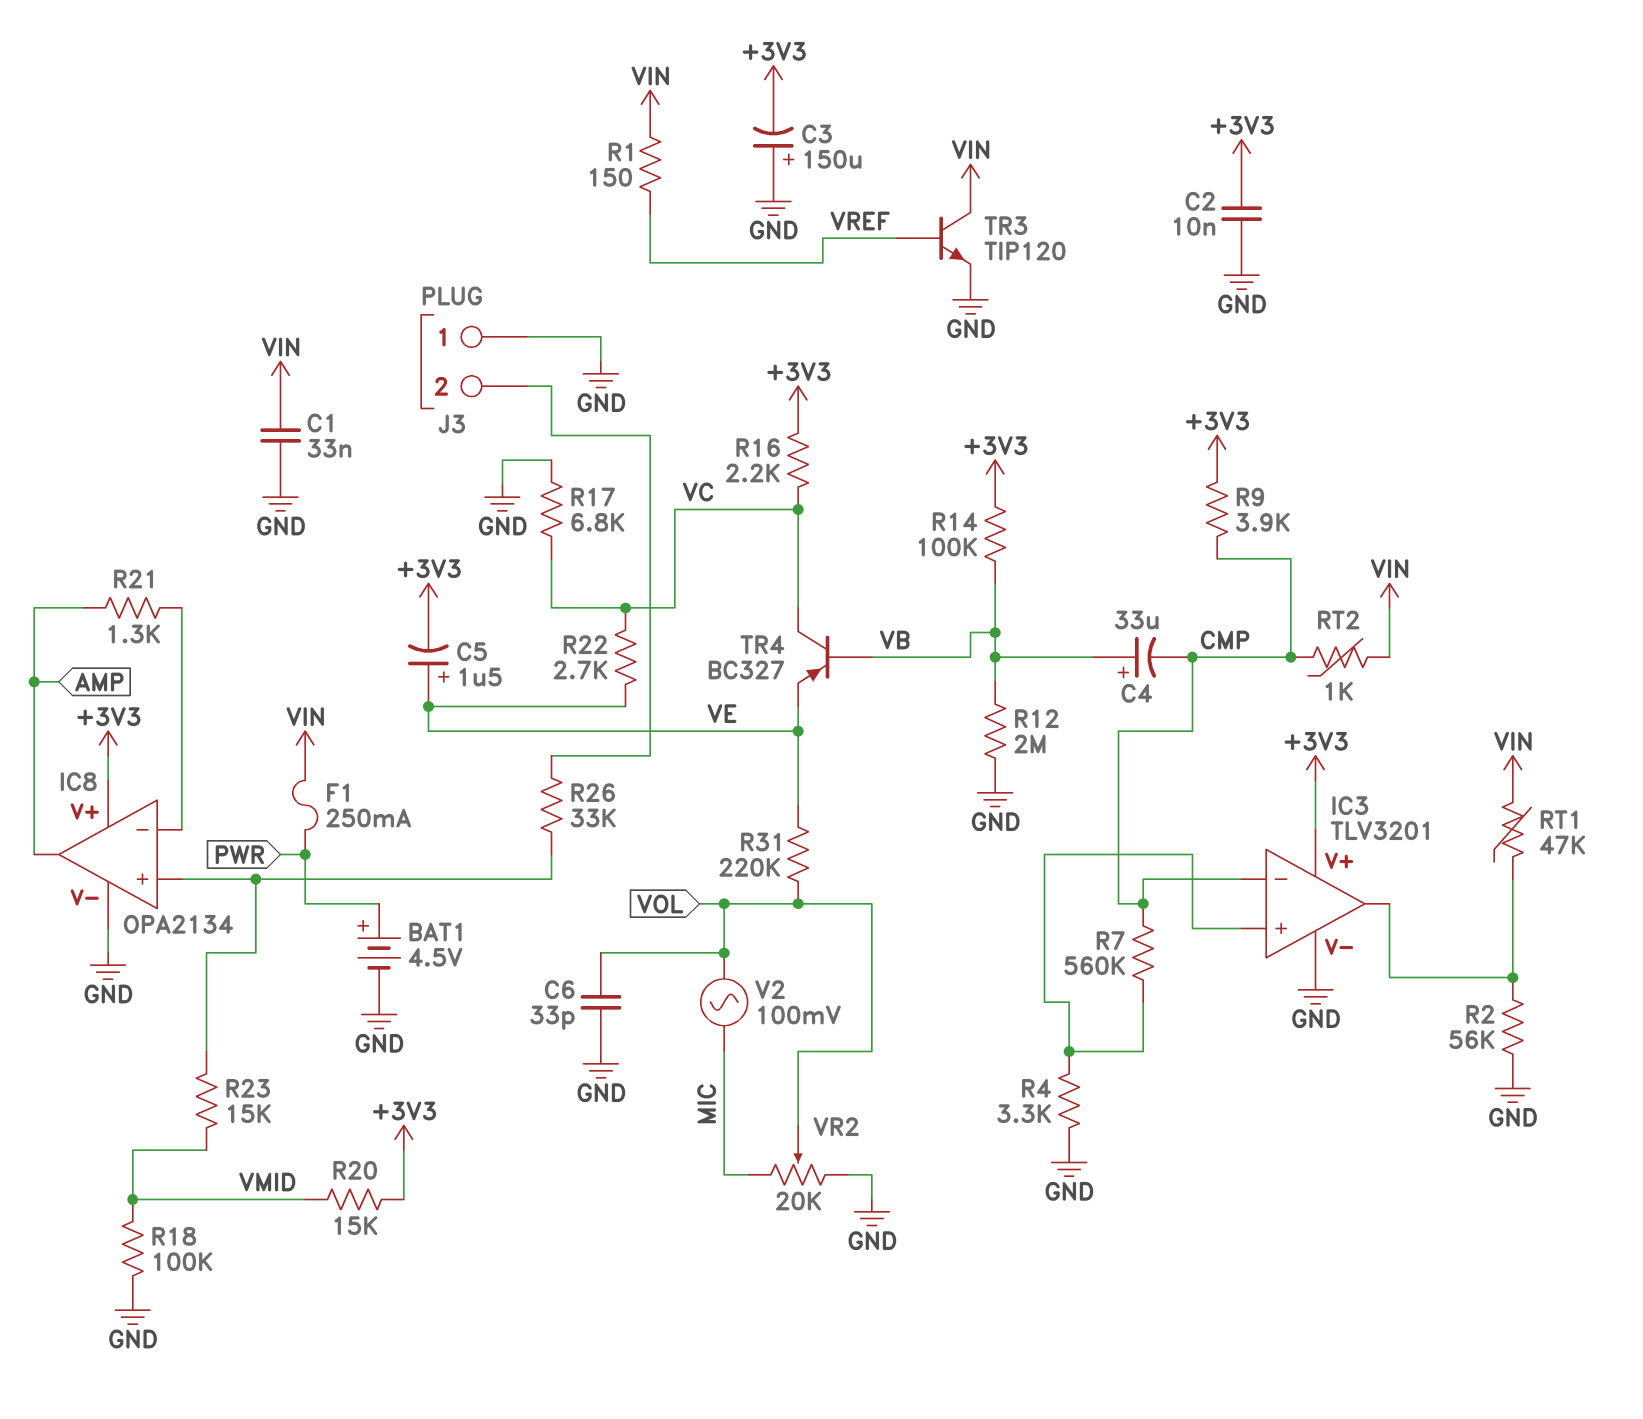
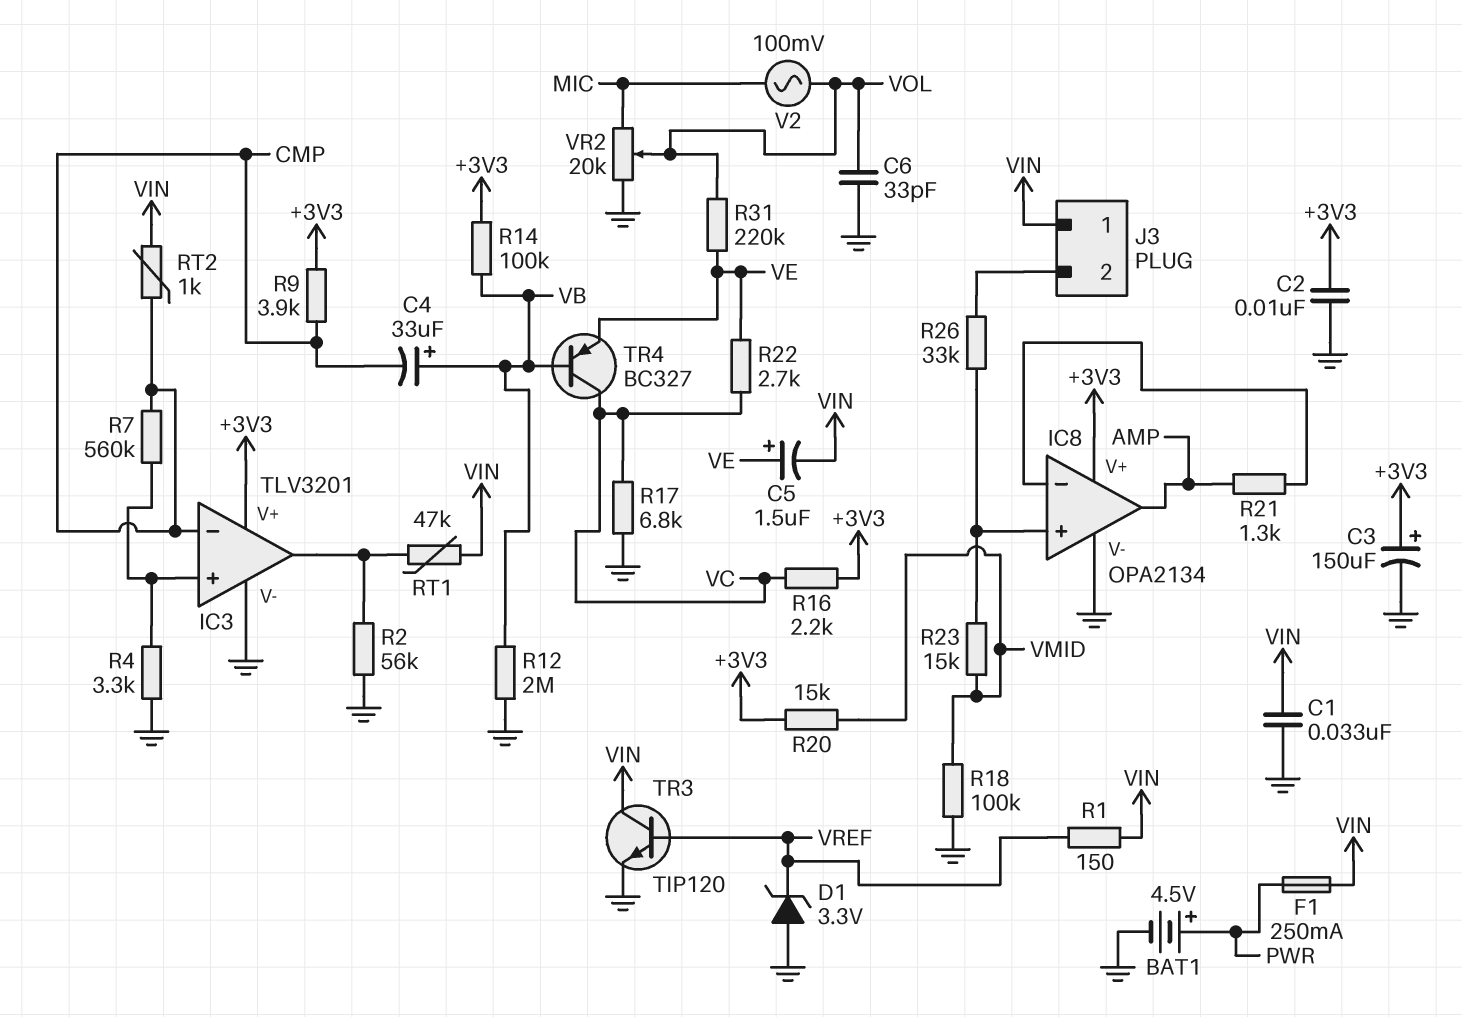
C3: 150uF (plus GND, minus +3V3) -> 150uF (plus +3V3, minus GND)
C5: 1.5uF (plus VE, minus +3V3) -> 1.5uF (plus VE, minus VIN)
D1: none -> zener 3.3V (A GND, K VREF)
J3 pin 1: GND -> VIN

